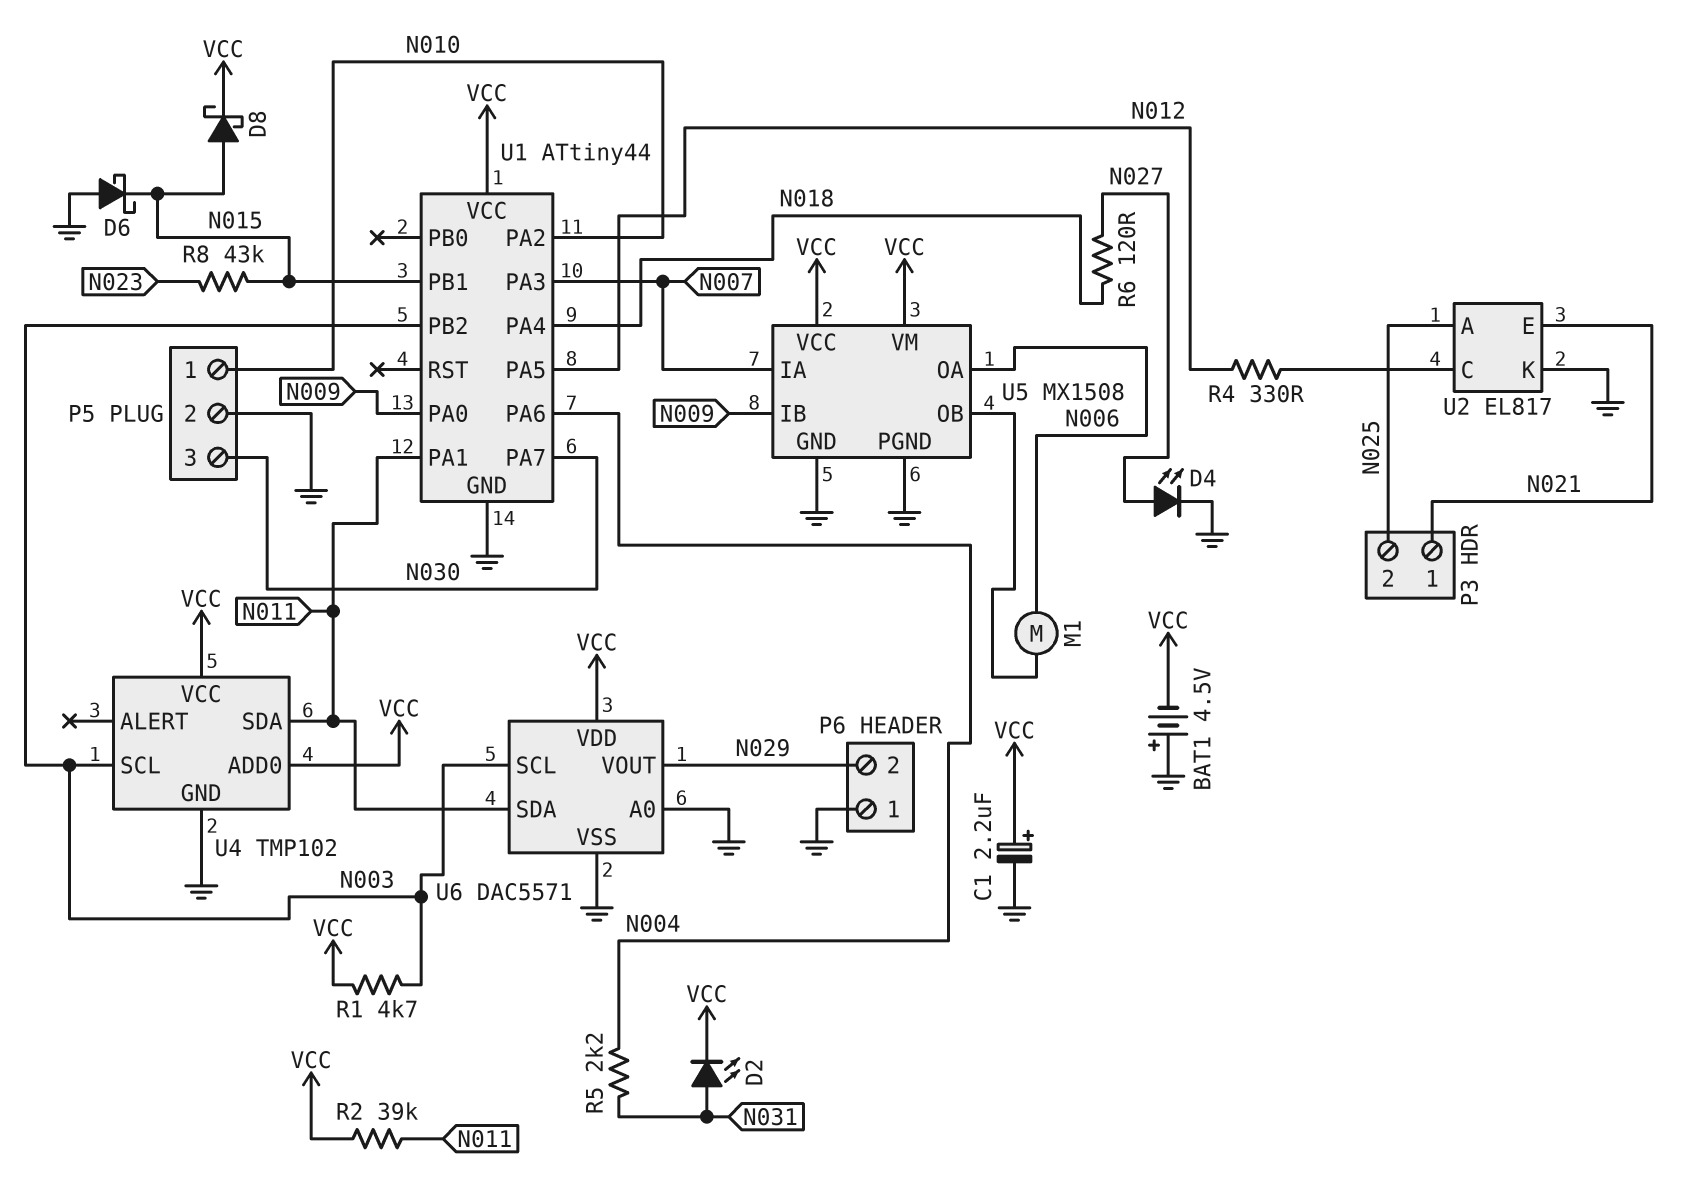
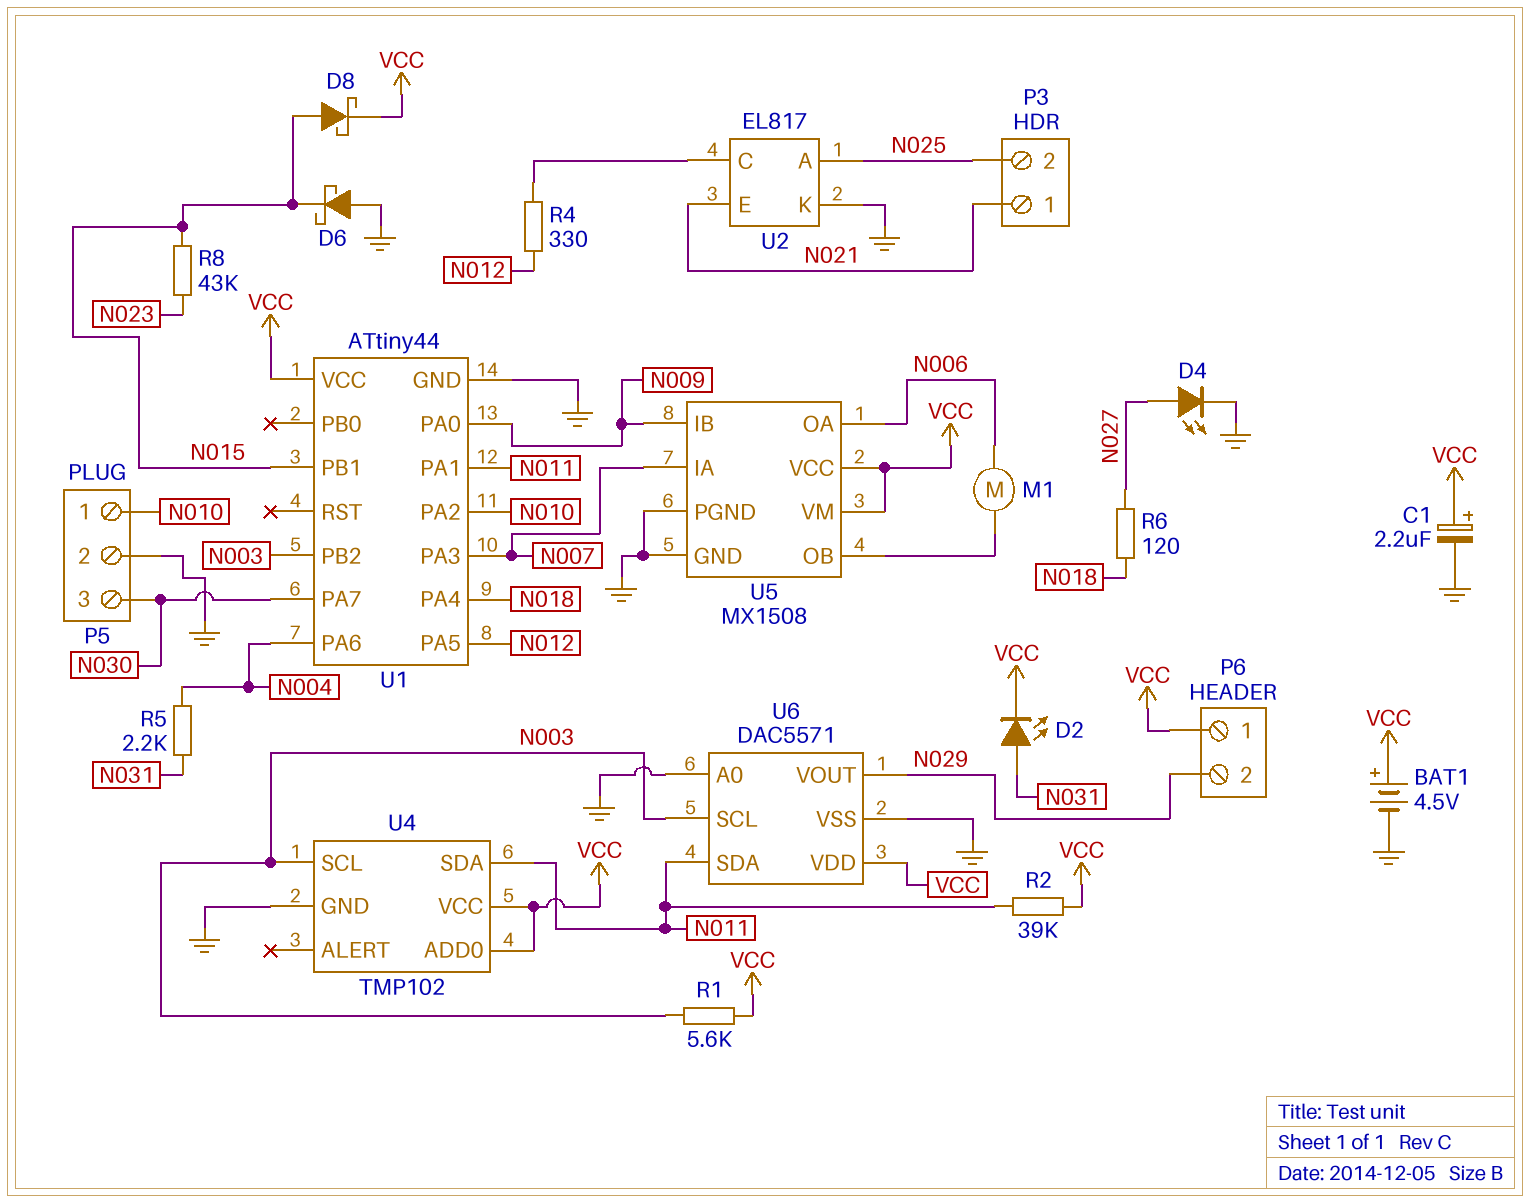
BAT1: 4.5V (plus GND, minus VCC) -> 4.5V (plus VCC, minus GND)
P6 pin 1: GND -> VCC
R1: 4.7k (N003, VCC) -> 5.6k (N003, VCC)

